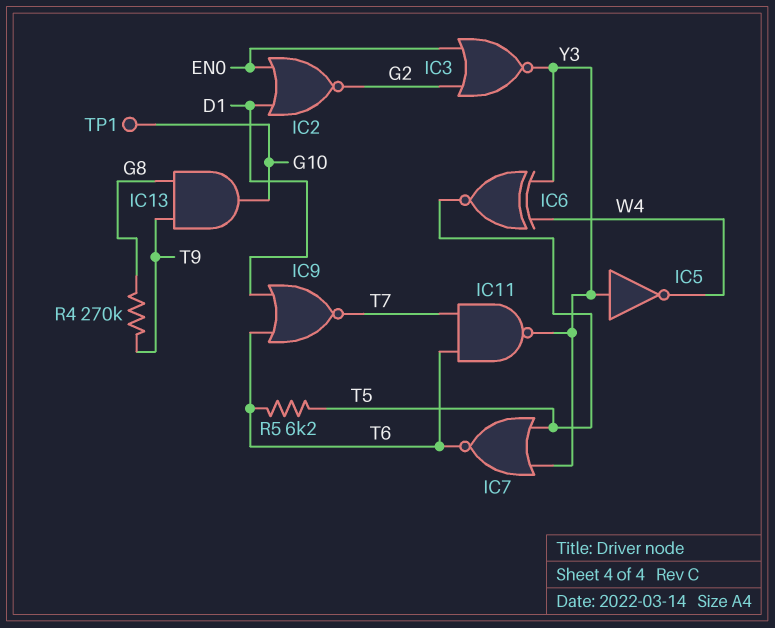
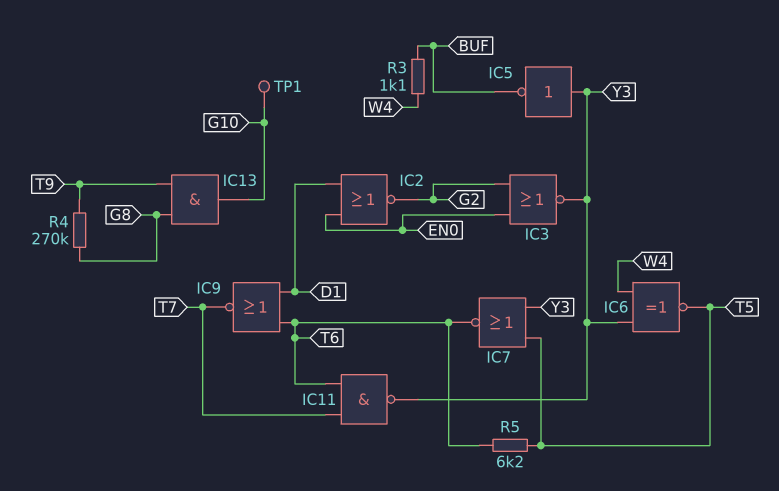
IC5: NOT (in Y3, out W4) -> NOT (in Y3, out BUF)
R3: none -> 1.1k (BUF, W4)

